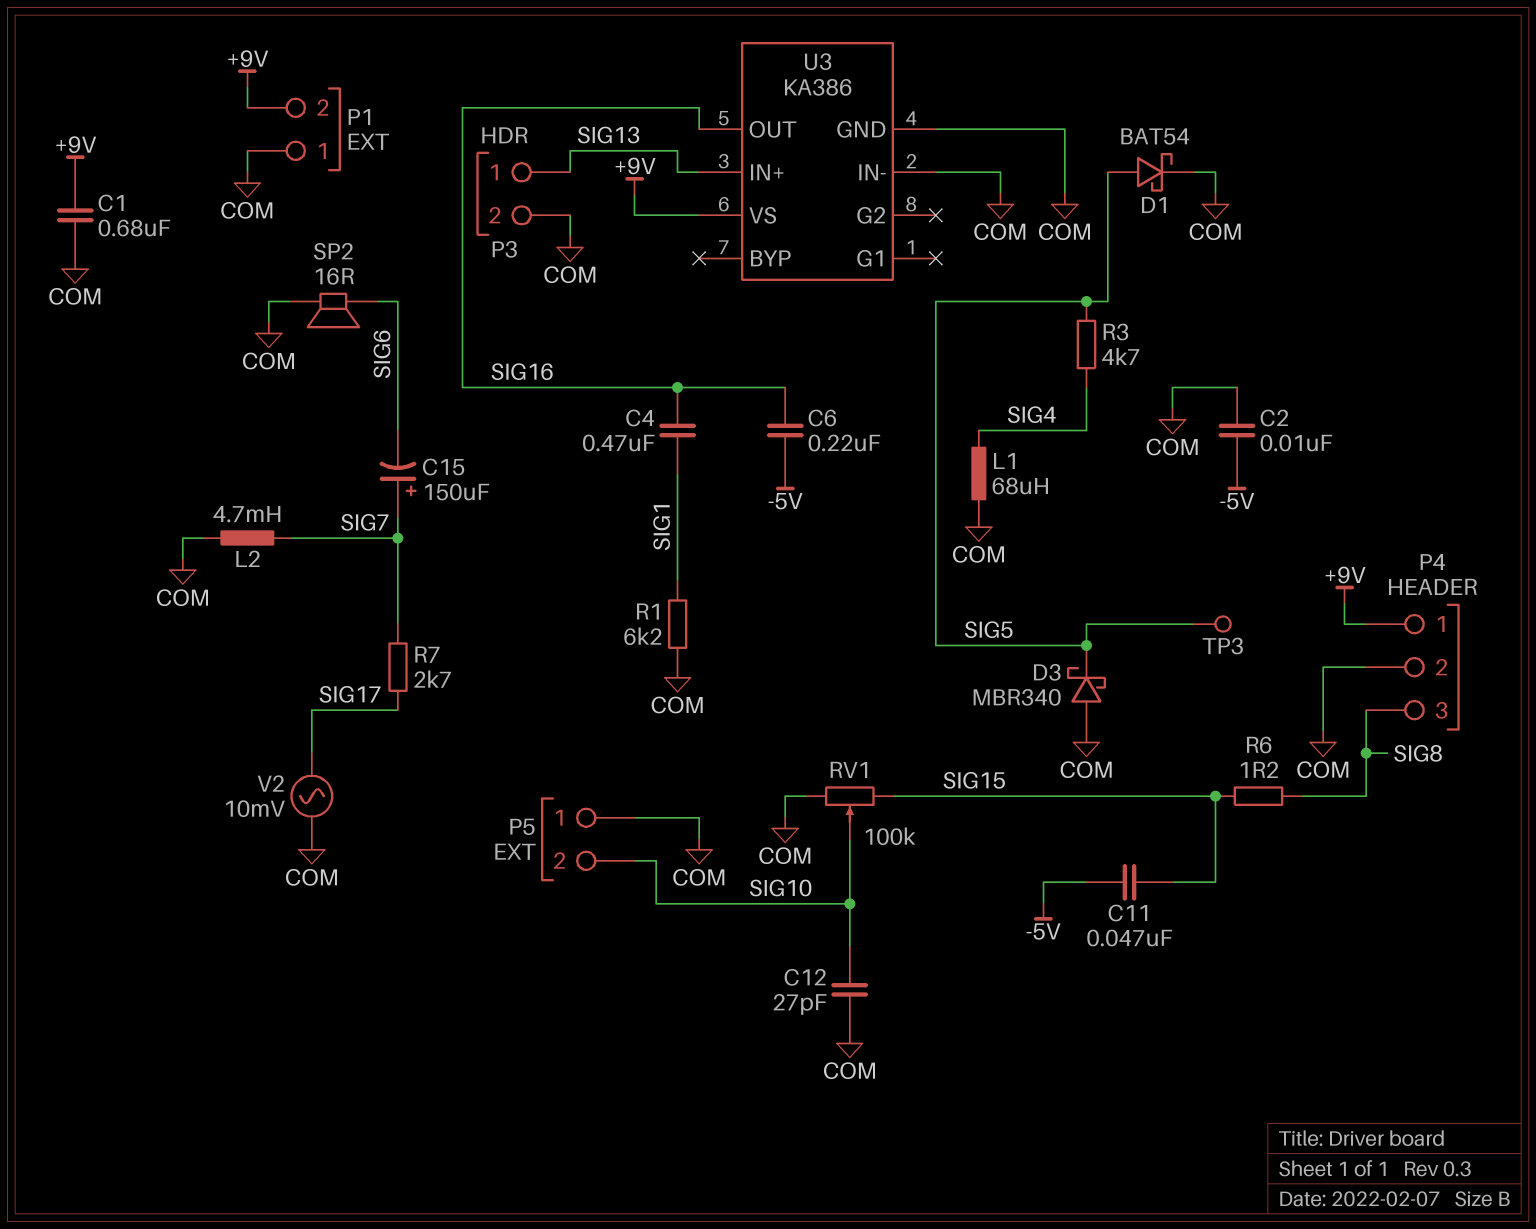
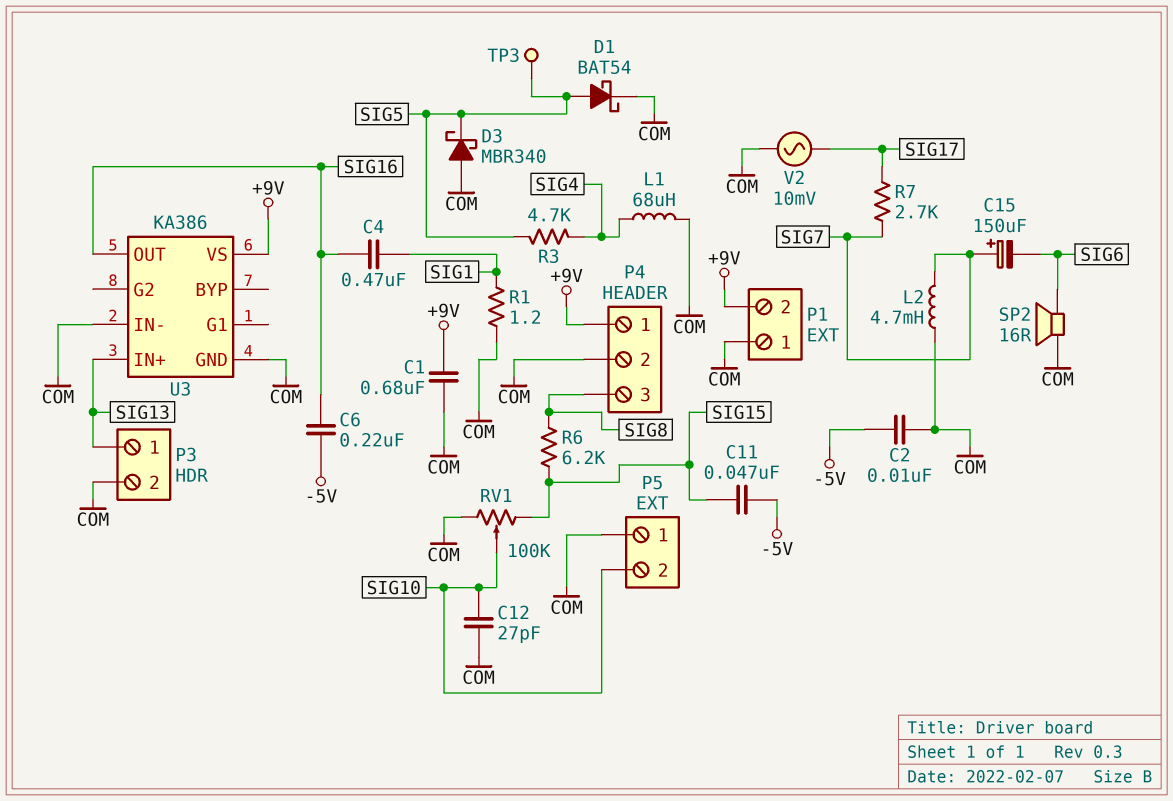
R1: 6.2k (COM, SIG1) -> 1.2 (COM, SIG1)
R6: 1.2 (SIG8, SIG15) -> 6.2k (SIG8, SIG15)

